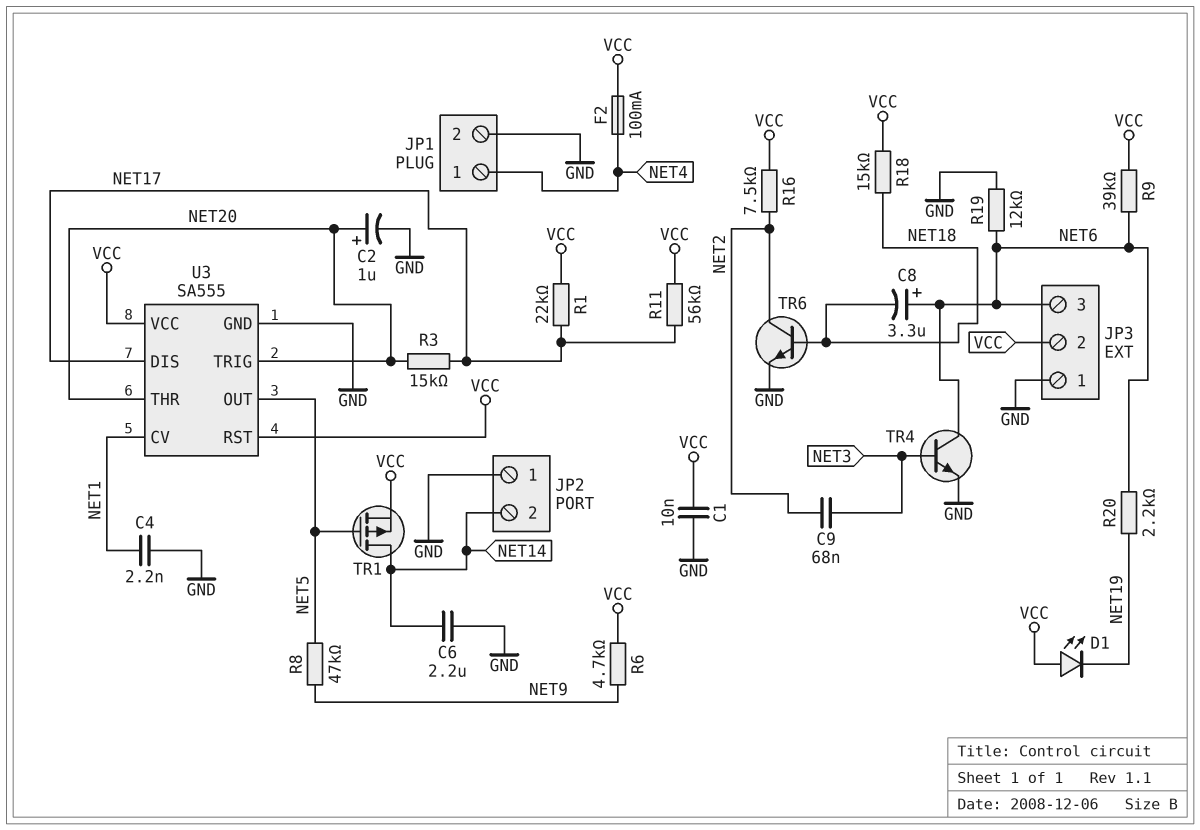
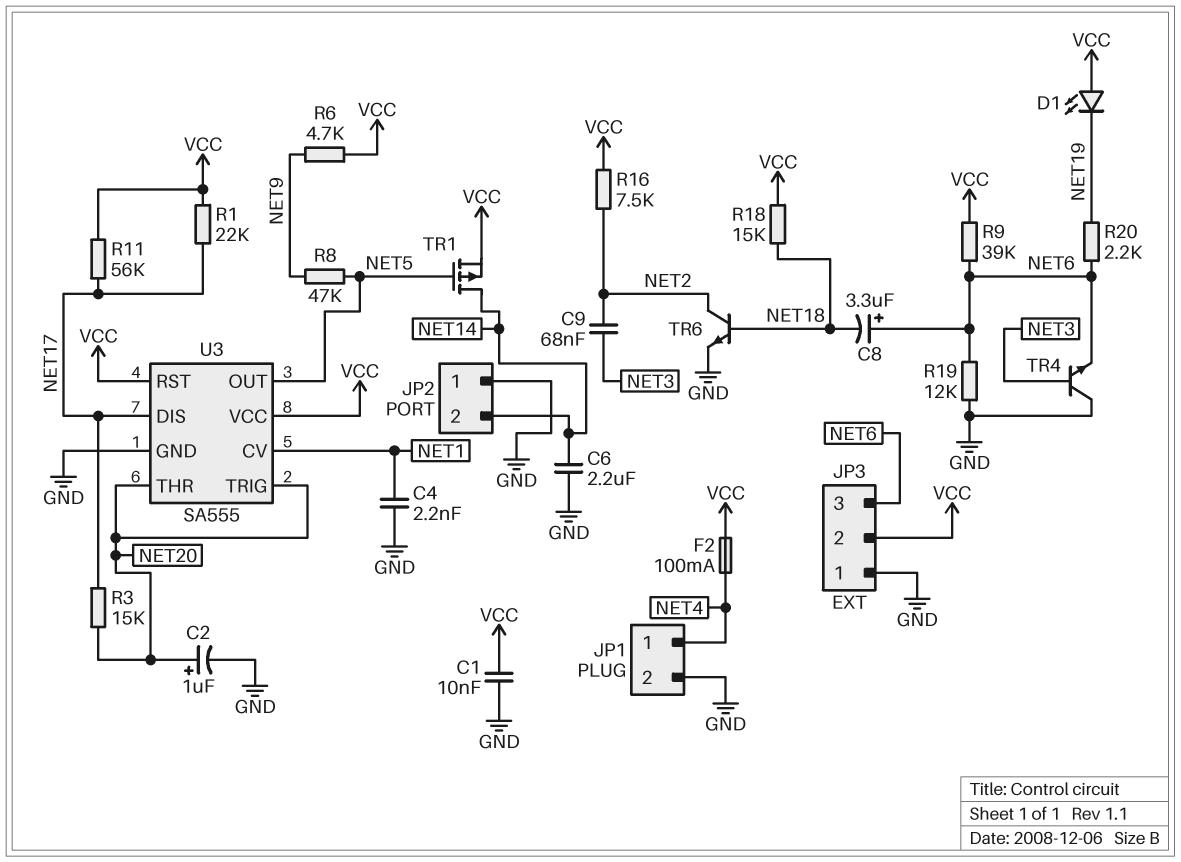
TR4: NPN (B NET3, C NET6, E GND) -> NPN (B NET3, C GND, E NET6)

